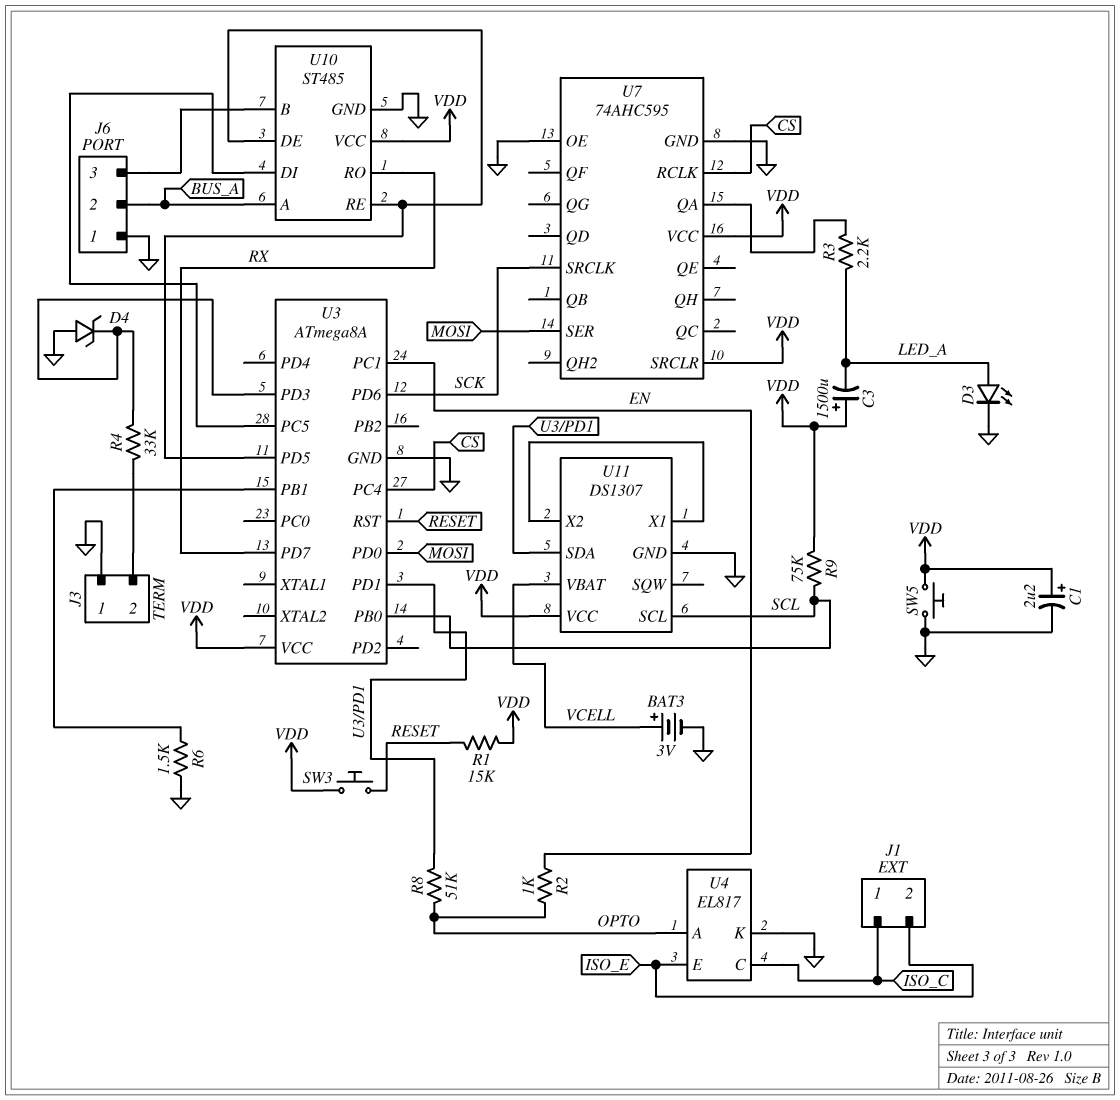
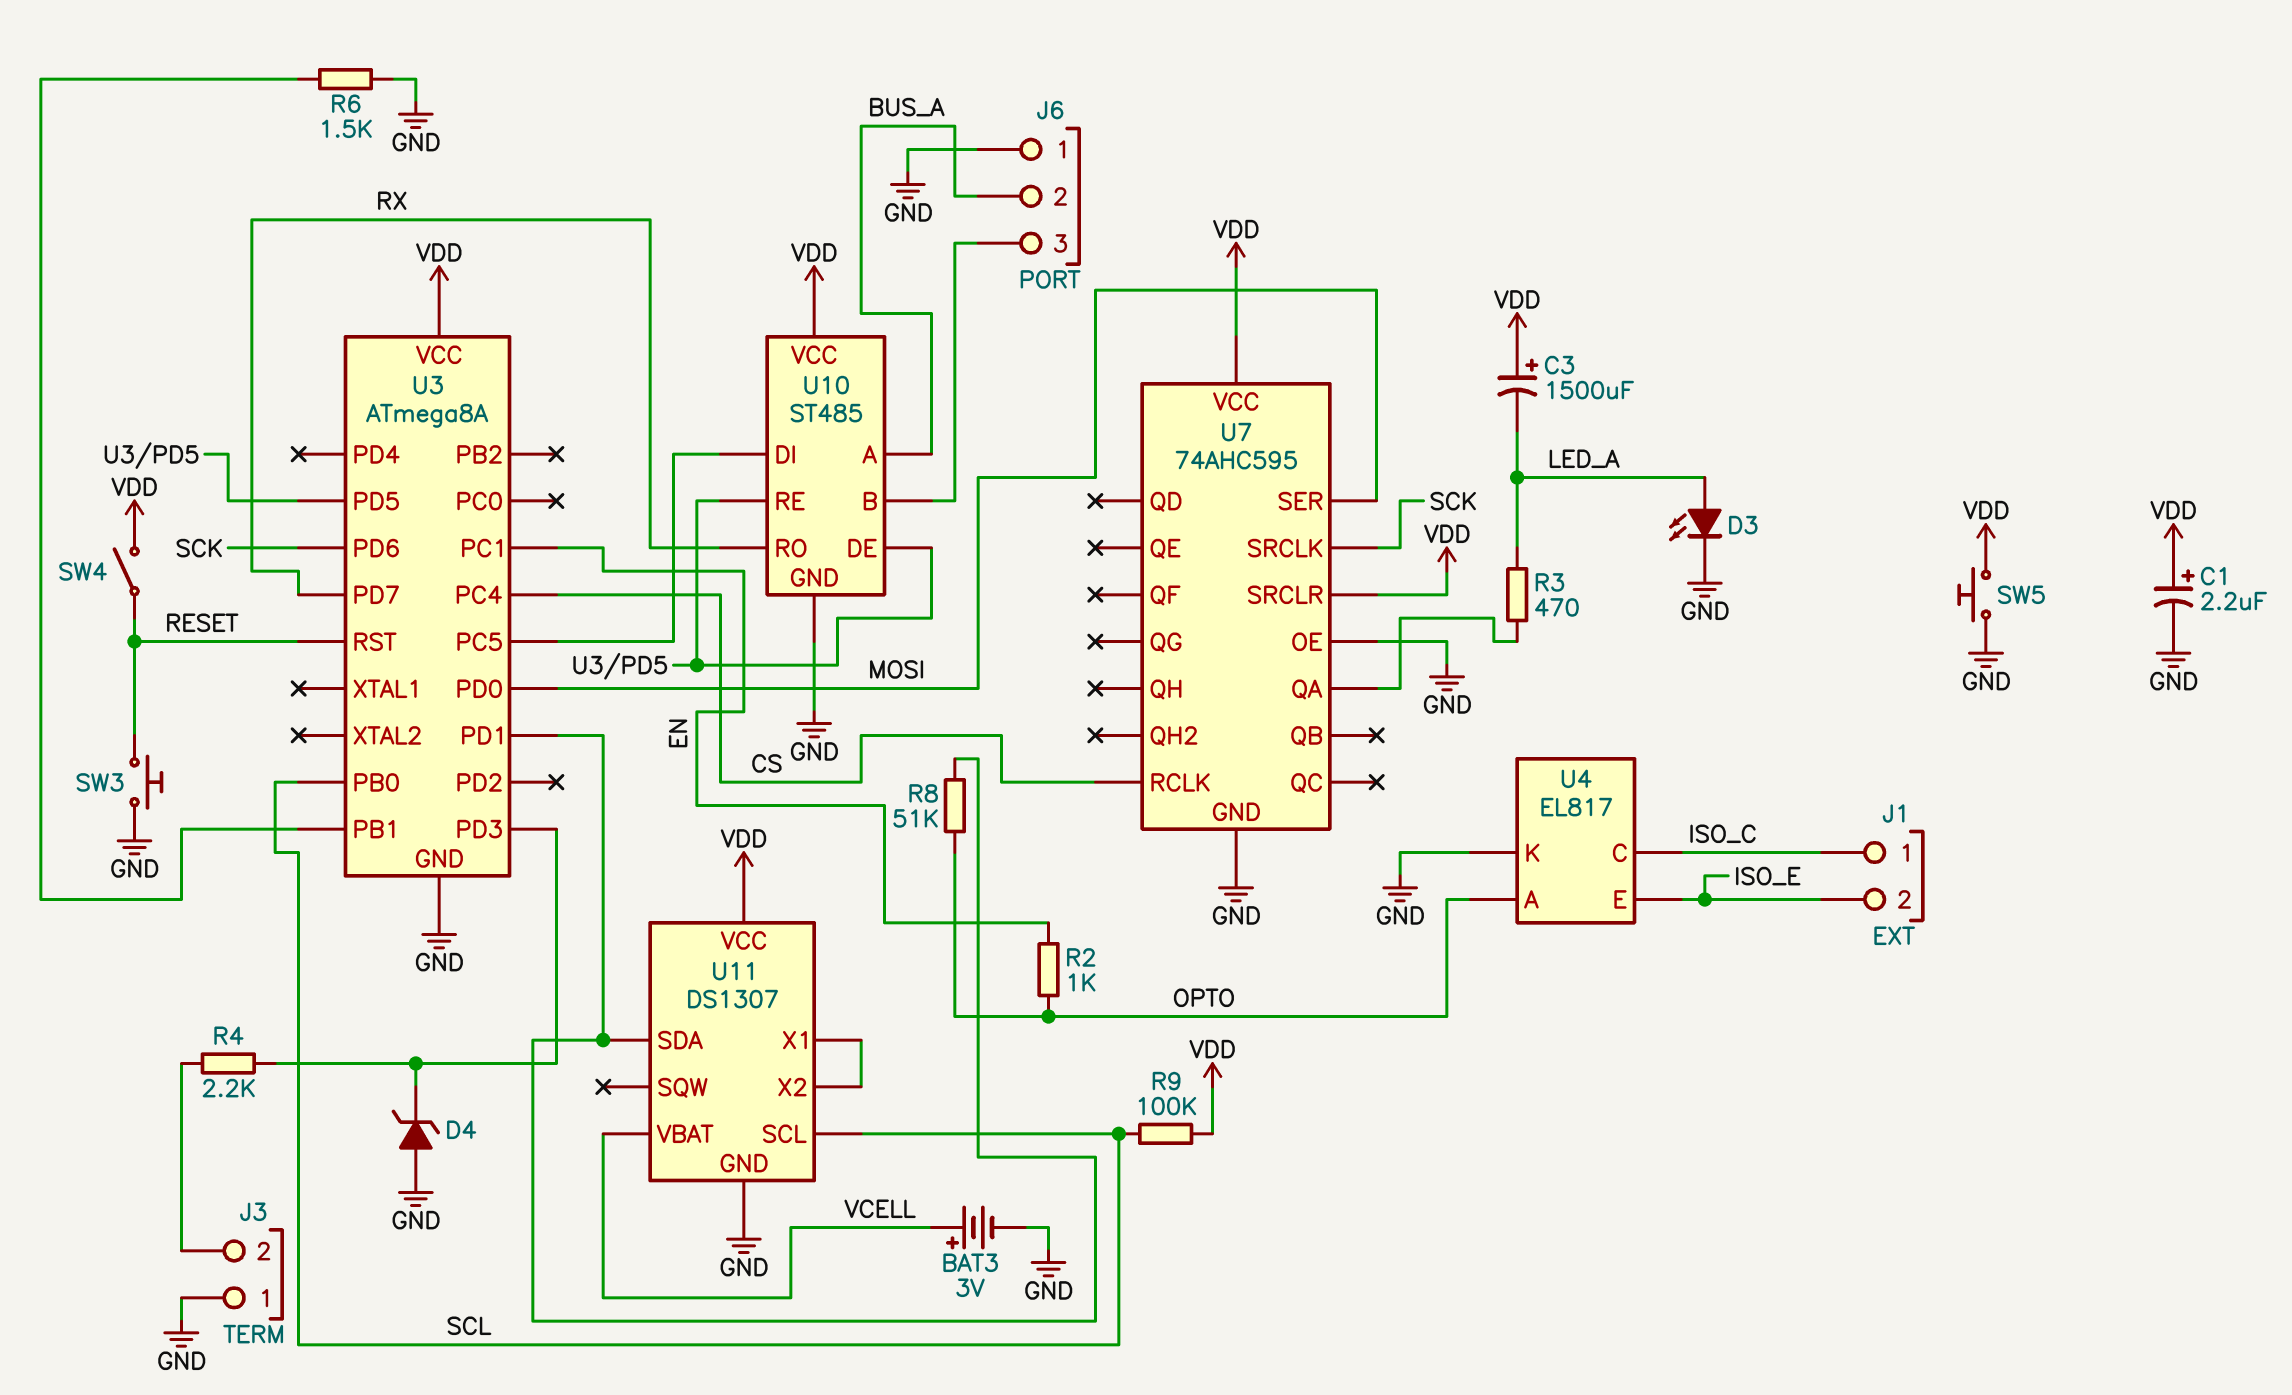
R1: 15k (RESET, VDD) -> none
R3: 2.2k (LED_A, U7/QA) -> 470 (LED_A, U7/QA)
R4: 33k (J3/2, U3/PD3) -> 2.2k (J3/2, U3/PD3)
R9: 75k (SCL, VDD) -> 100k (SCL, VDD)
SW3: button (RESET, VDD) -> button (GND, RESET)
SW4: none -> switch (RESET, VDD)

